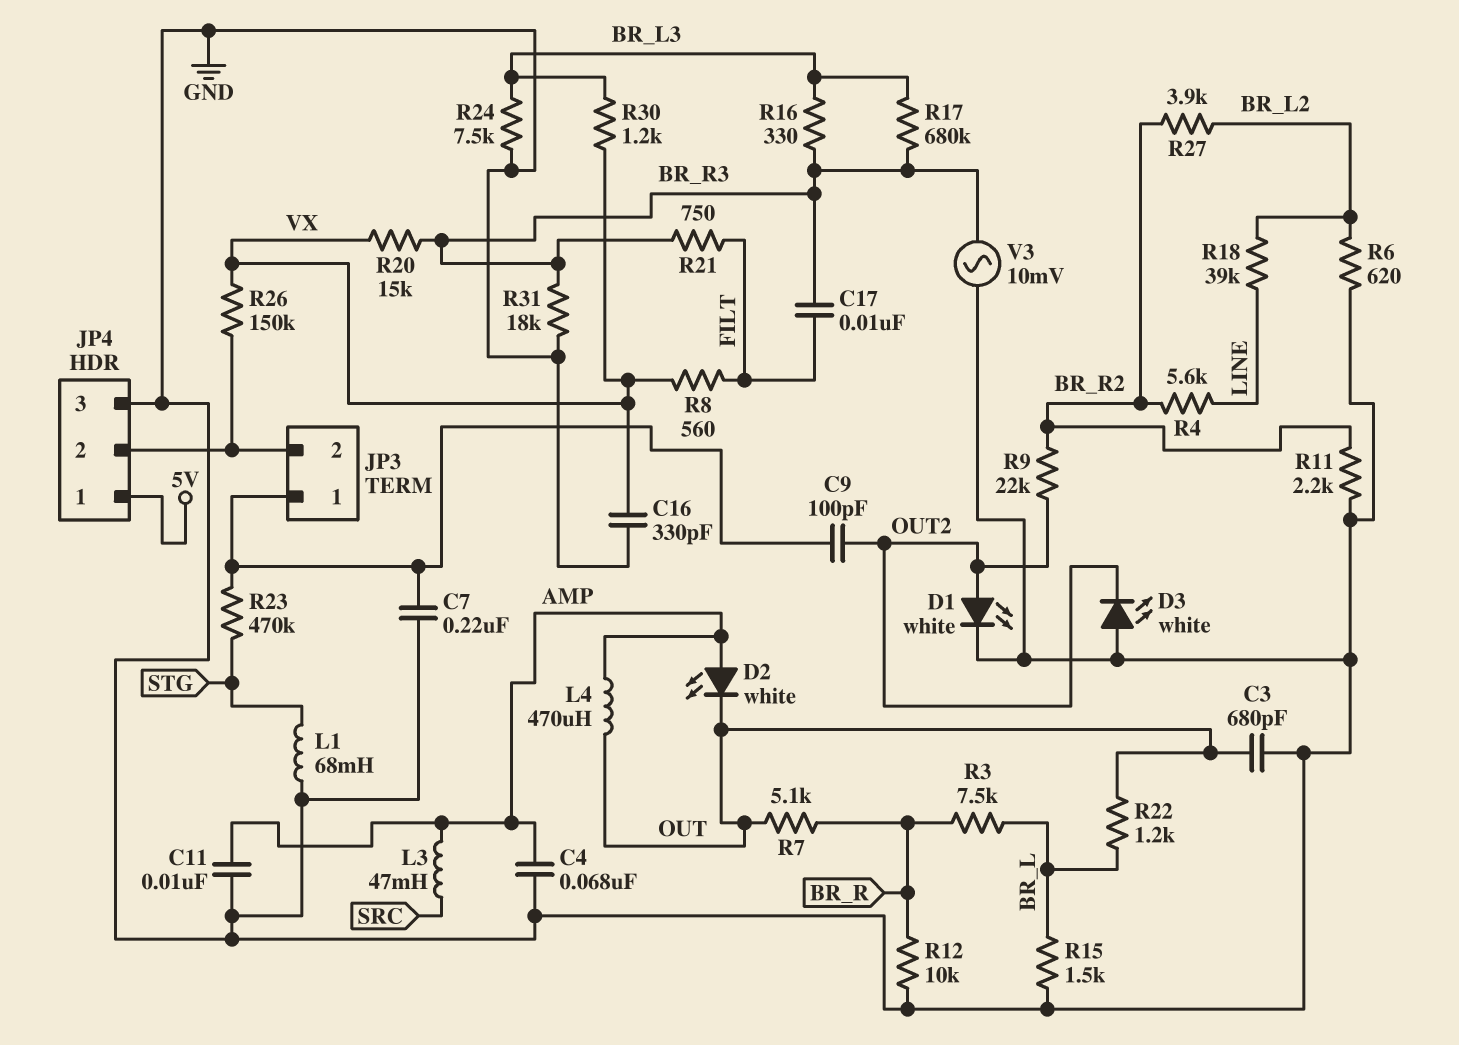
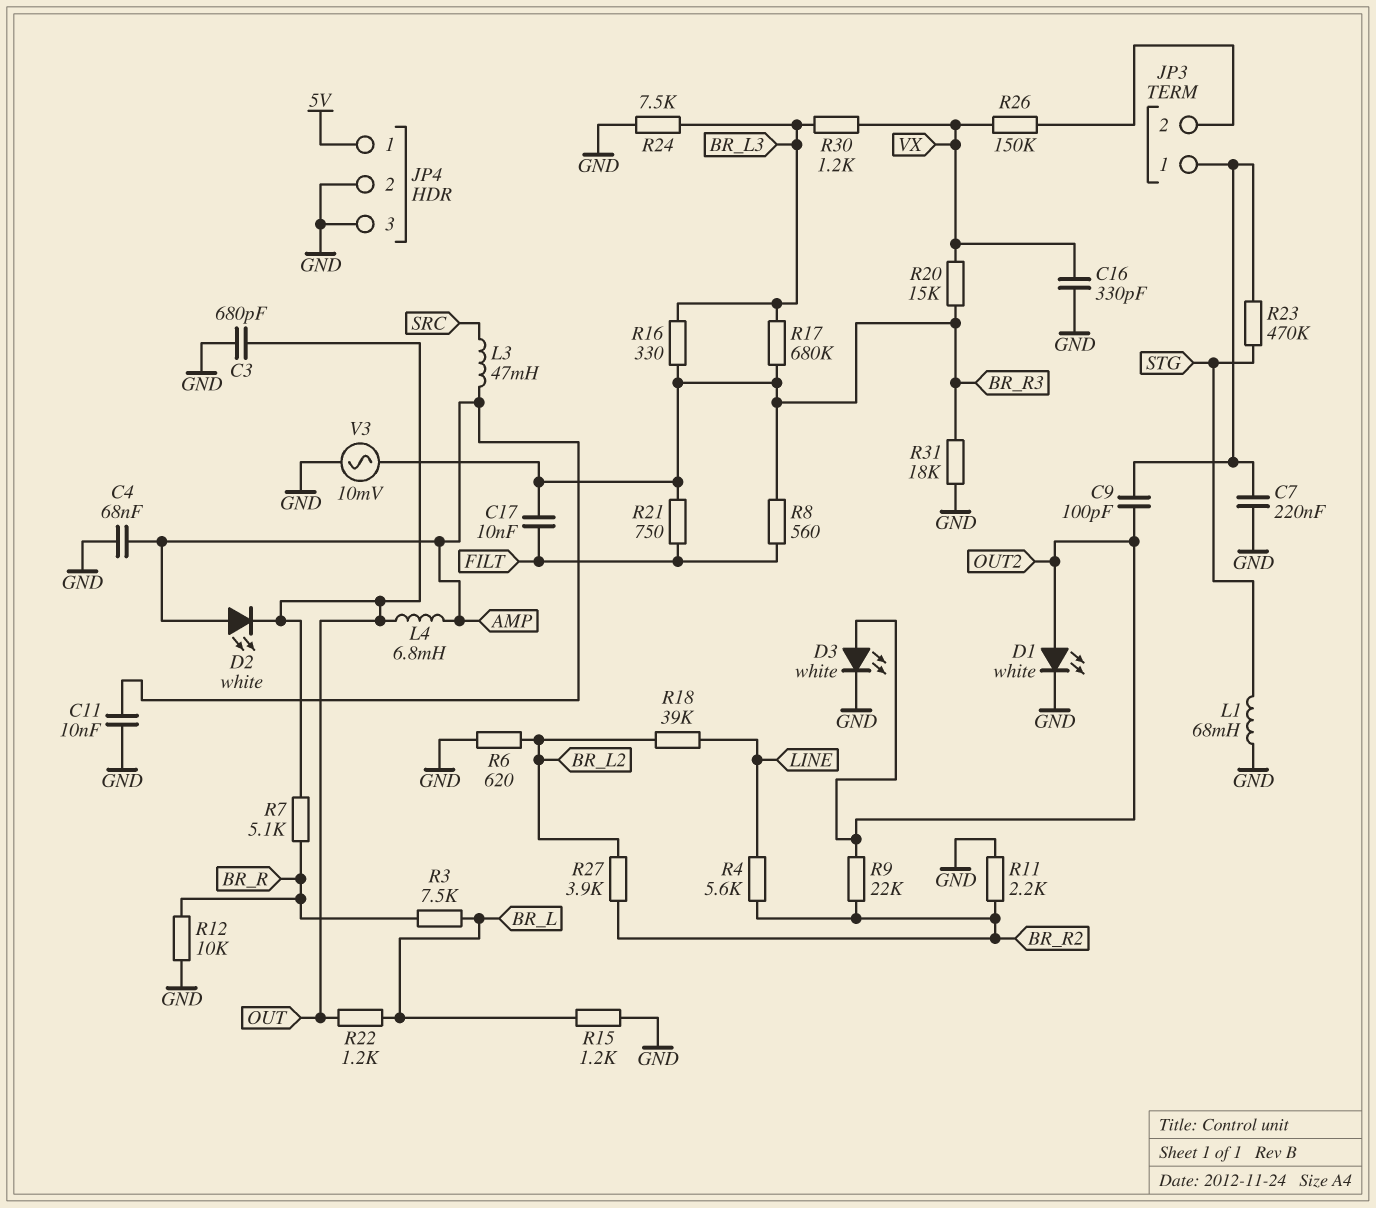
D3: LED white (A GND, K OUT2) -> LED white (A OUT2, K GND)
JP4 pin 2: JP3/2 -> GND
L4: 470uH (AMP, OUT) -> 6.8mH (AMP, OUT)
R8: 560 (FILT, VX) -> 560 (BR_R3, FILT)
R15: 1.5k (BR_L, GND) -> 1.2k (BR_L, GND)

